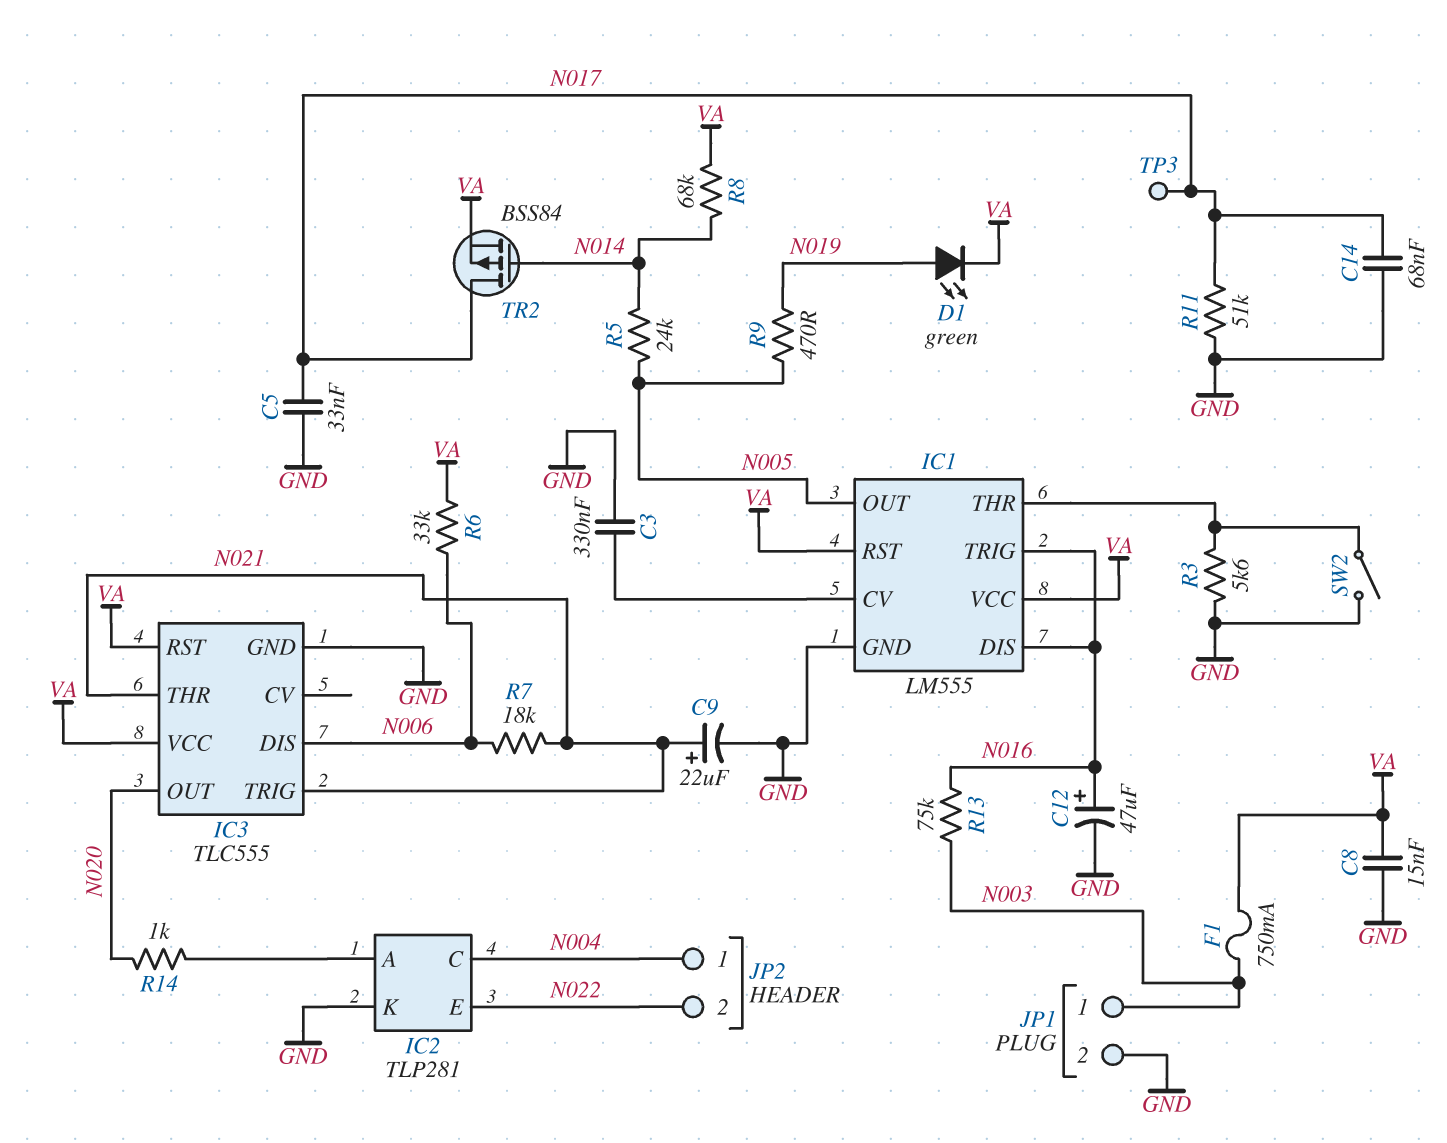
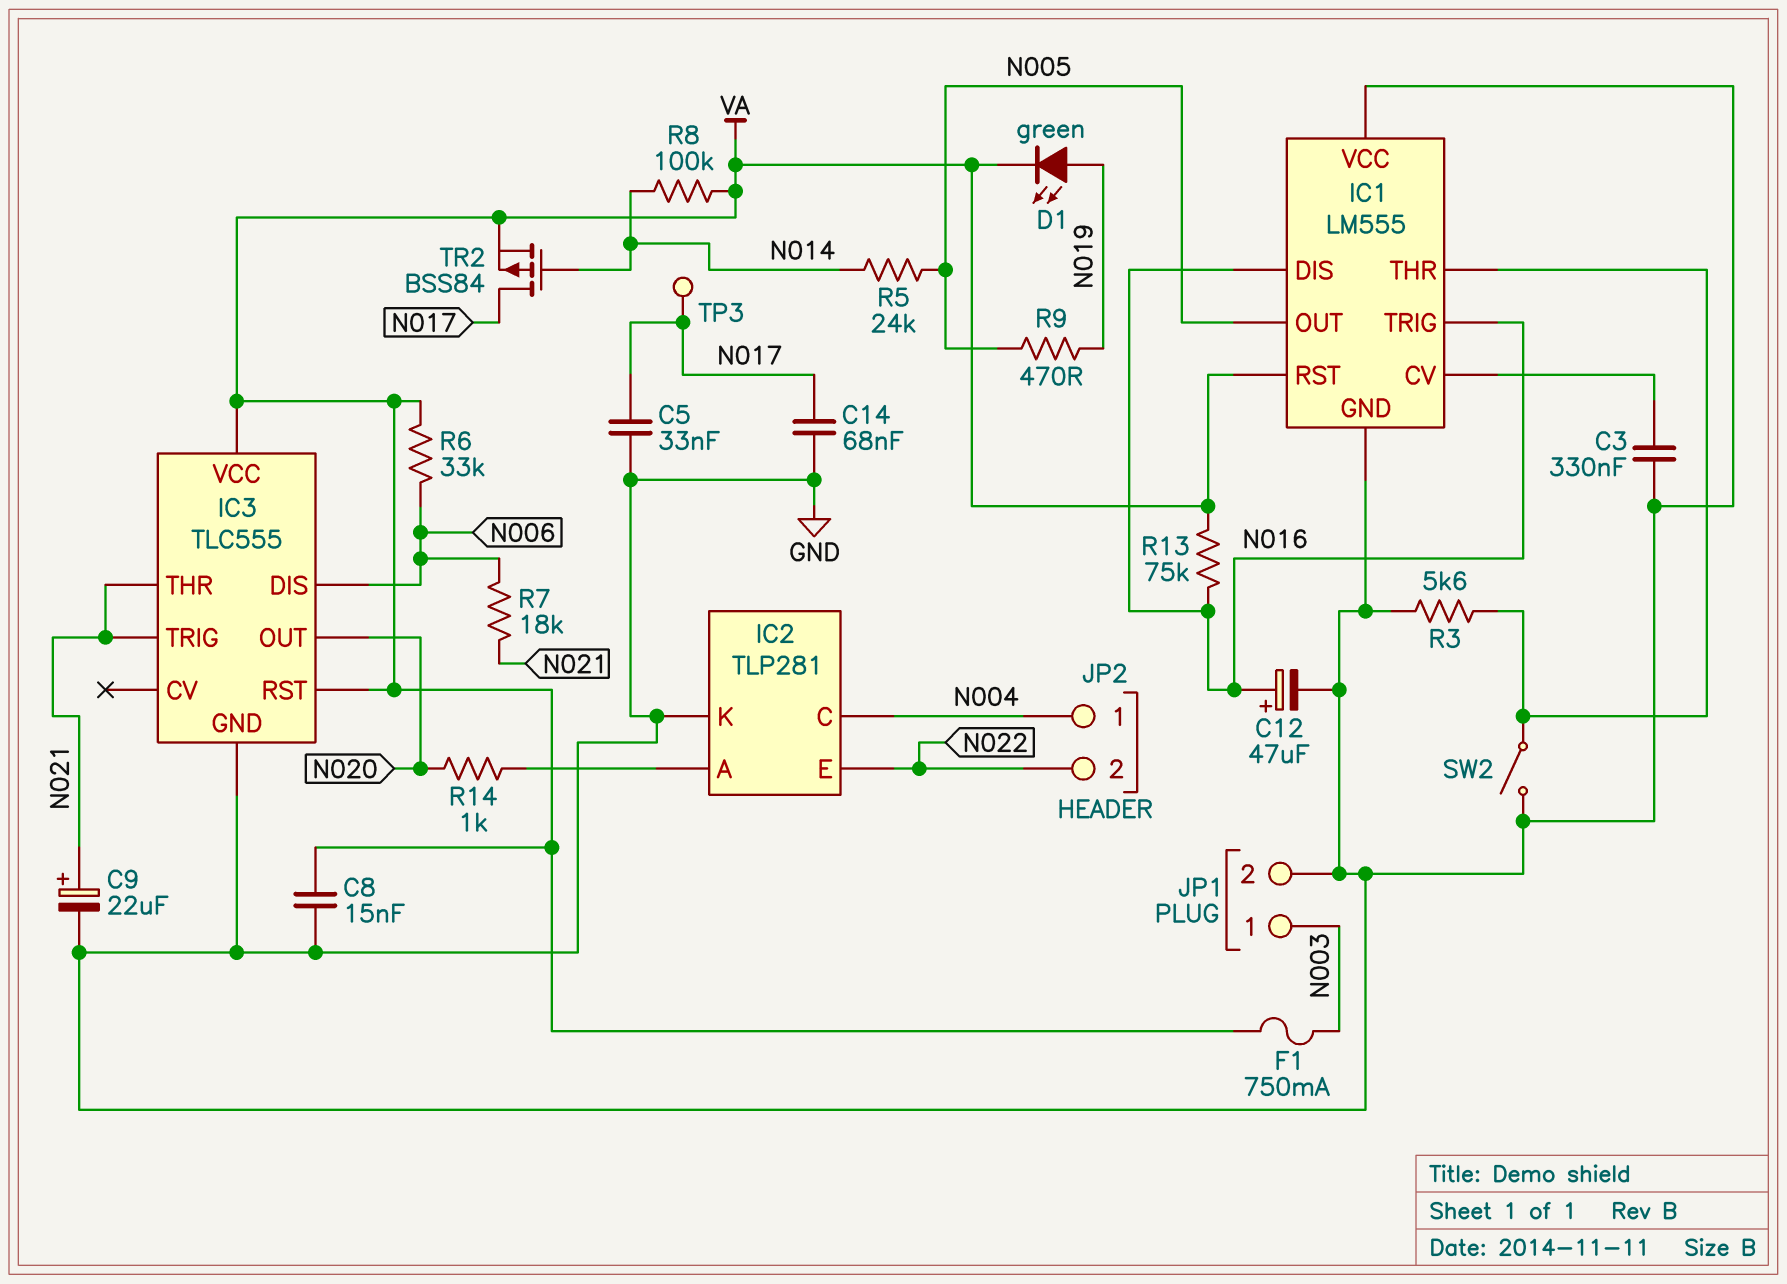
IC1 pin VCC: VA -> GND
R8: 68k (N014, VA) -> 100k (N014, VA)
R11: 51k (GND, N017) -> none
R13: 75k (N003, N016) -> 75k (N016, VA)

